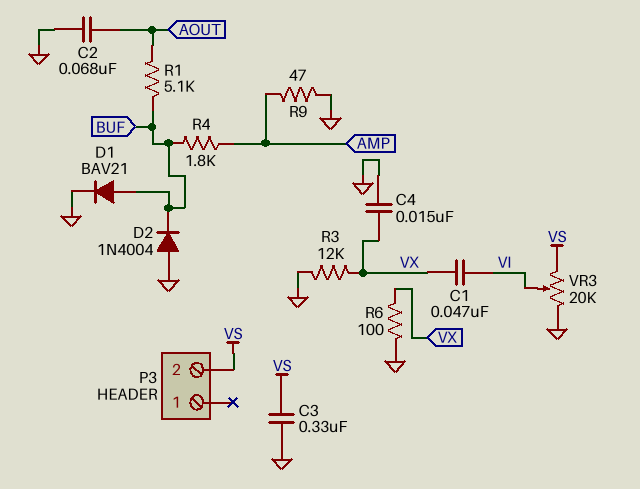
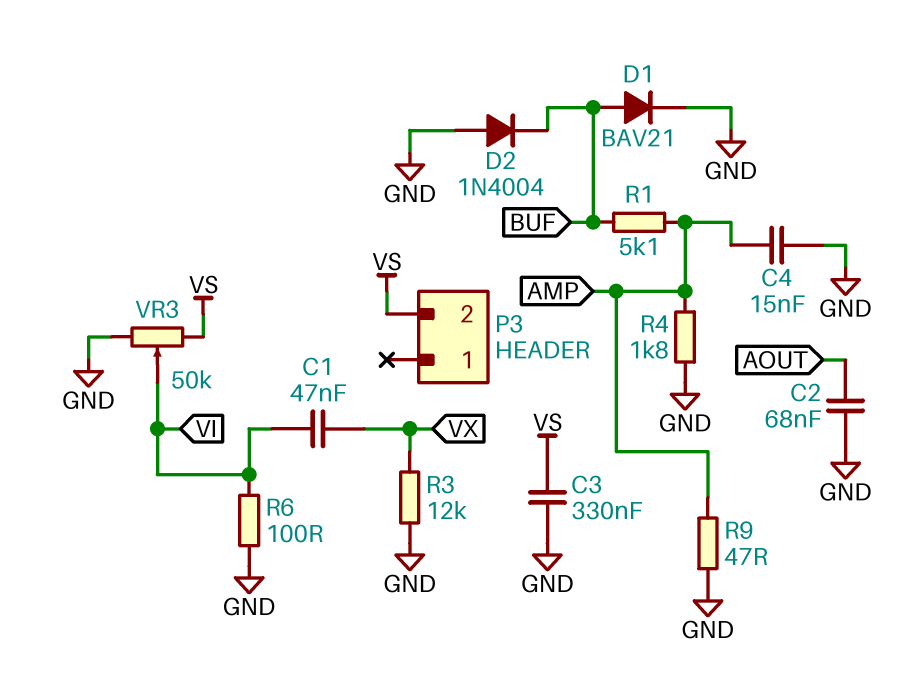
C4: 15nF (GND, VX) -> 15nF (AMP, GND)
R1: 5.1k (AOUT, BUF) -> 5.1k (AMP, BUF)
R4: 1.8k (AMP, BUF) -> 1.8k (AMP, GND)
R6: 100 (GND, VX) -> 100 (GND, VI)
VR3: 20k (GND, VS, wiper VI) -> 50k (GND, VS, wiper VI)

